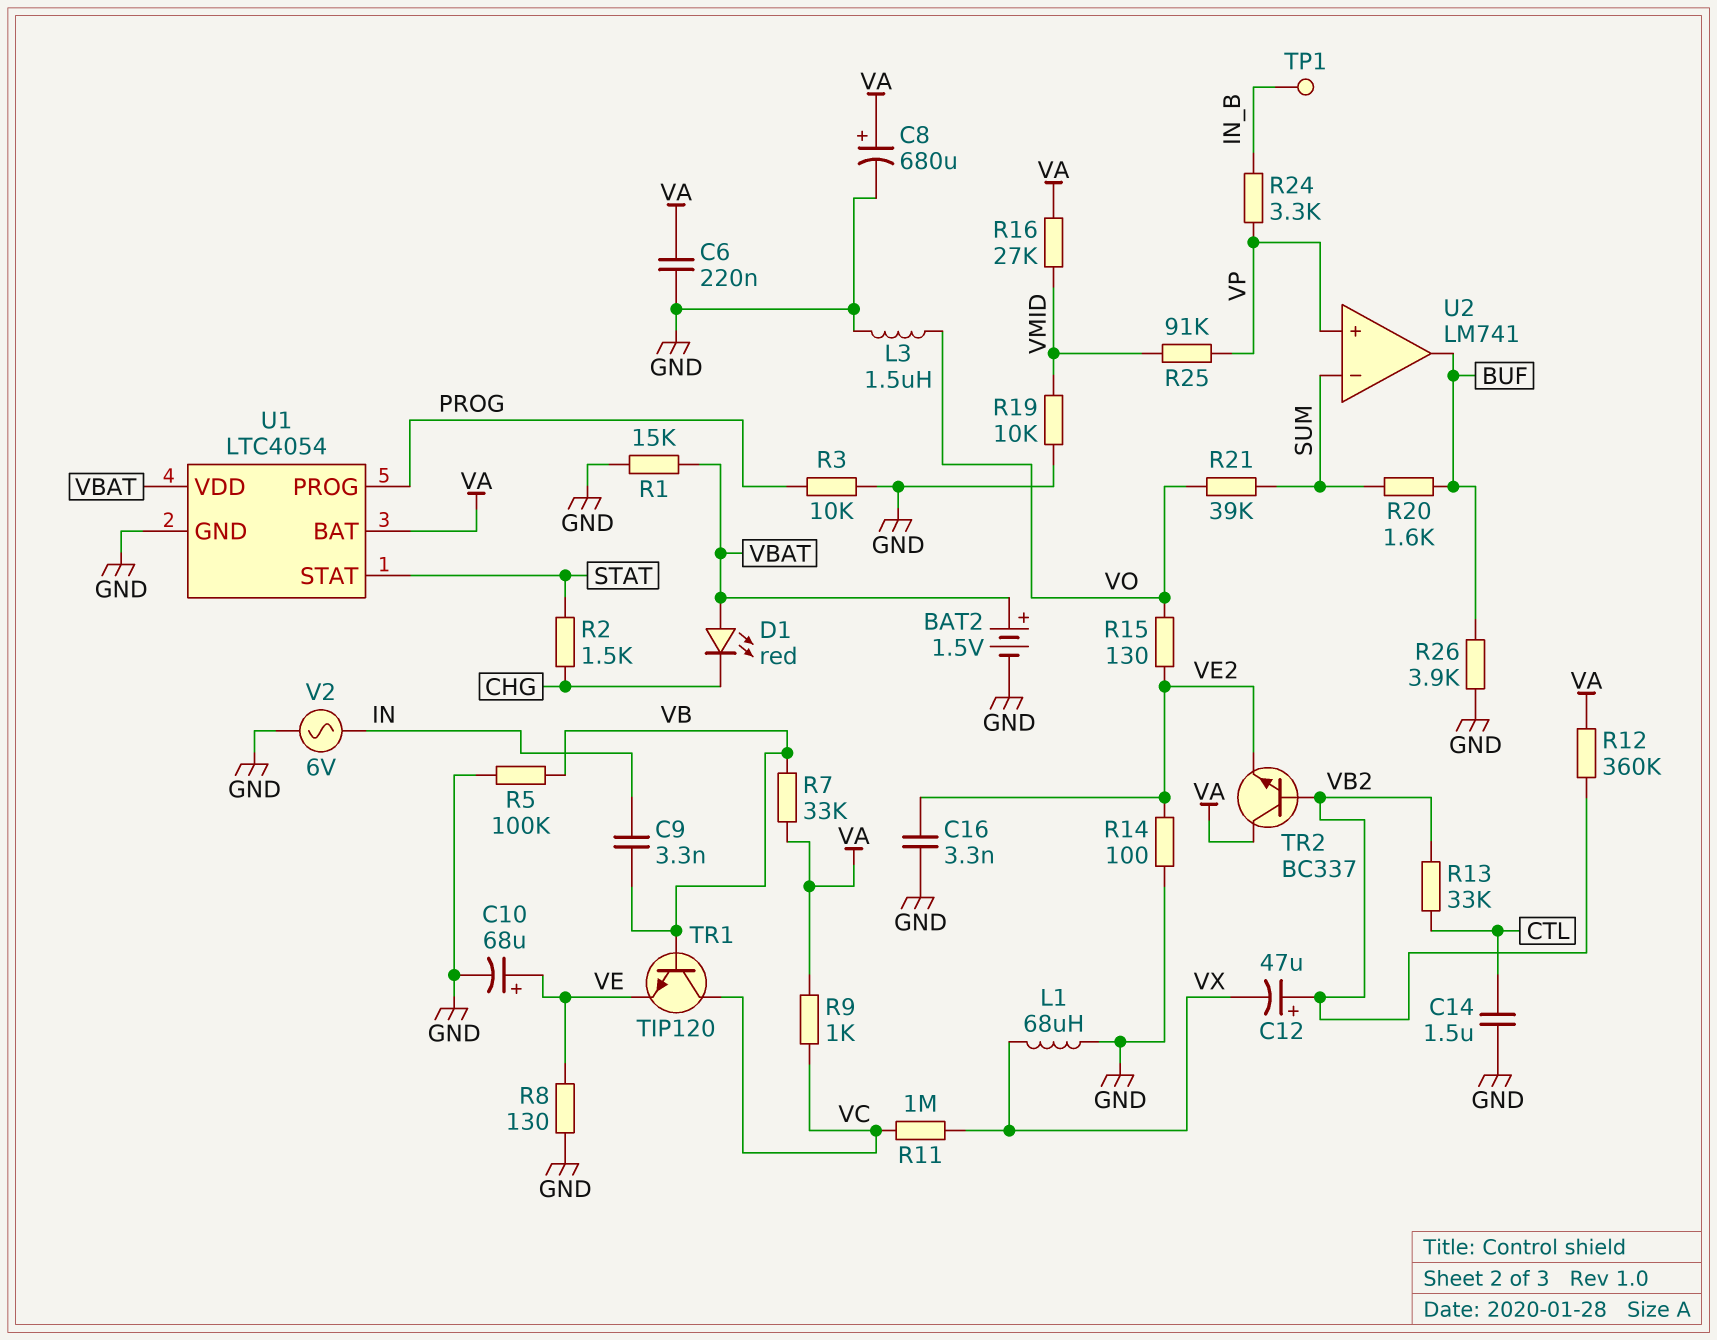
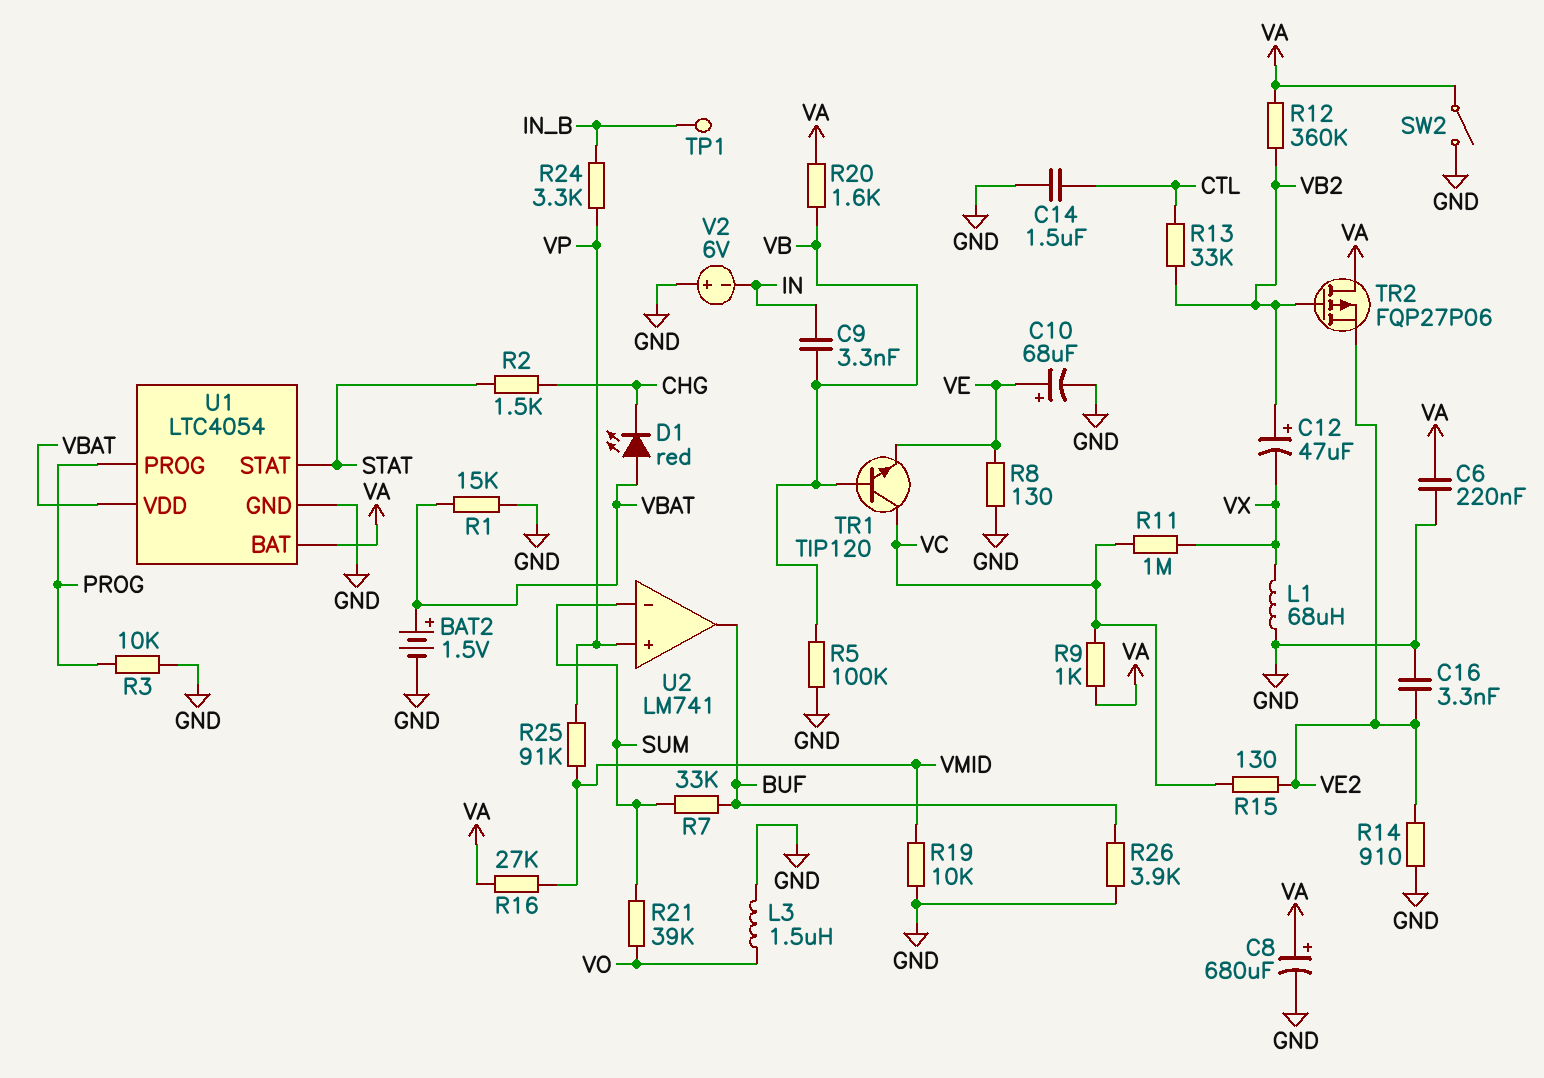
R7: 33k (VA, VB) -> 33k (BUF, SUM)
R14: 100 (GND, VE2) -> 910 (GND, VE2)
R15: 130 (VE2, VO) -> 130 (VC, VE2)
R20: 1.6k (BUF, SUM) -> 1.6k (VA, VB)
SW2: none -> switch (GND, VA)
TR2: NPN BC337 (B VB2, C VA, E VE2) -> PMOS FQP27P06 (G VB2, D VA, S VE2)
V2: AC 6V (GND, IN) -> 6V (plus GND, minus IN)

